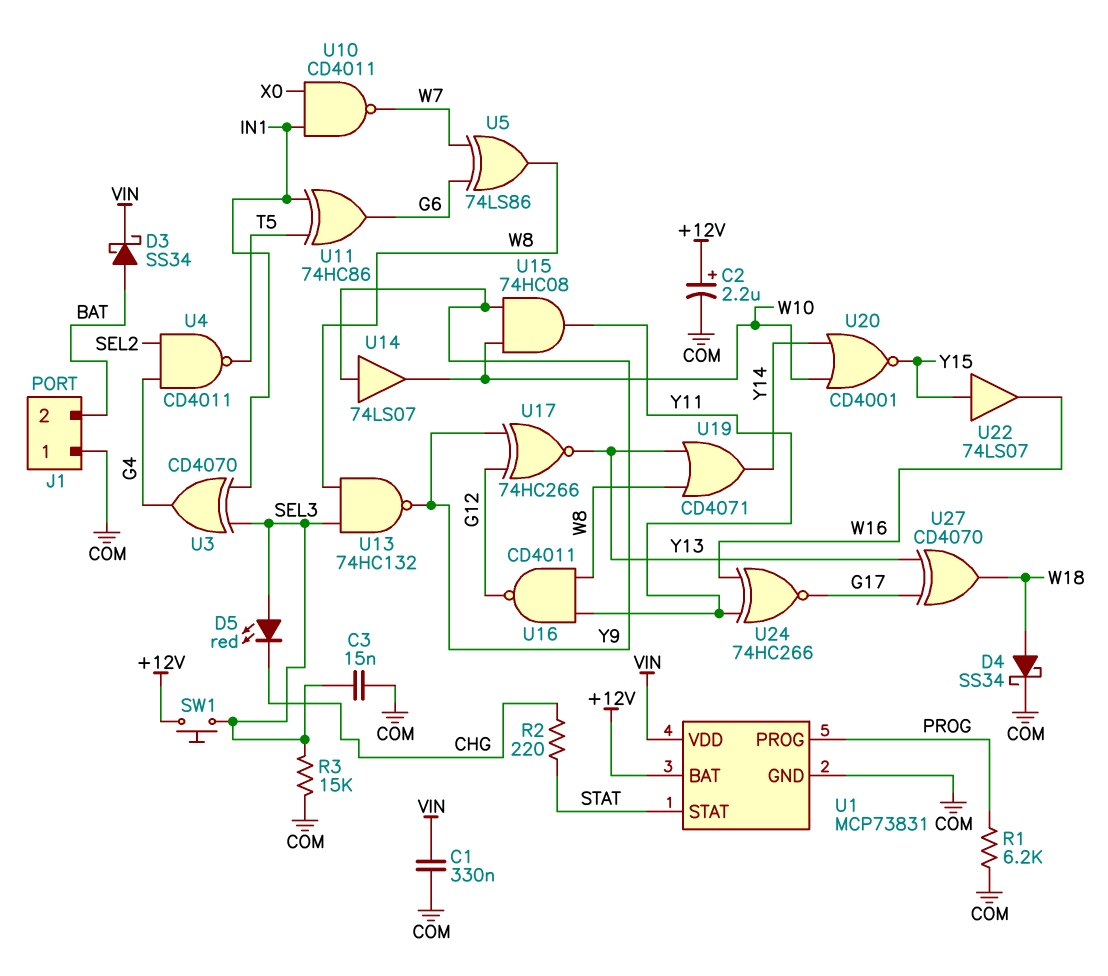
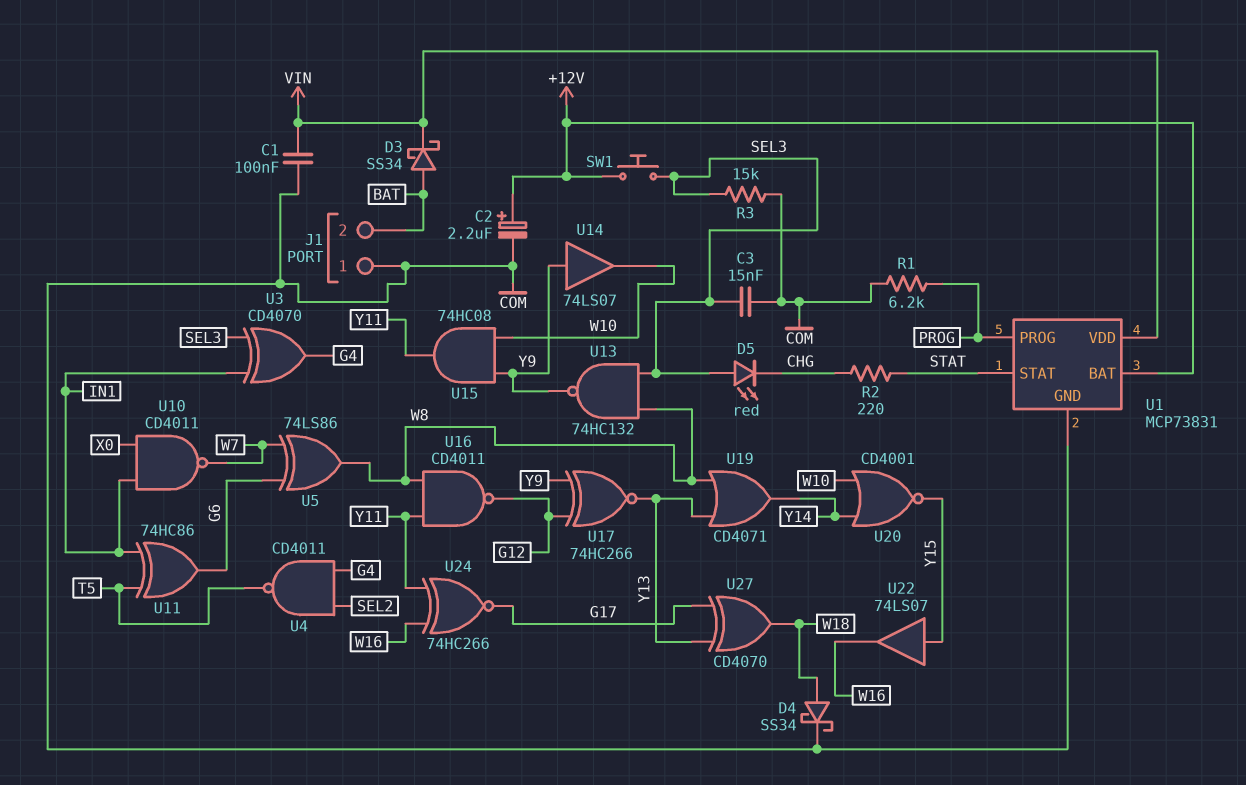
C1: 330nF (COM, VIN) -> 100nF (COM, VIN)

